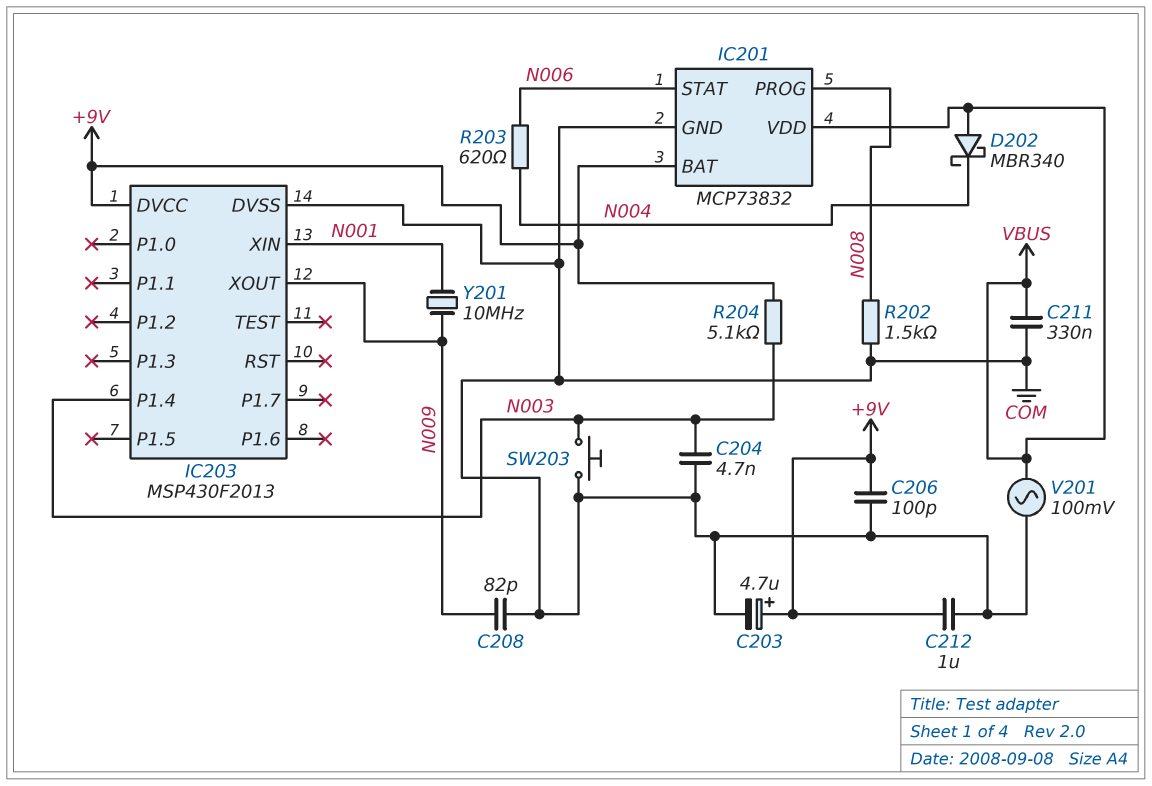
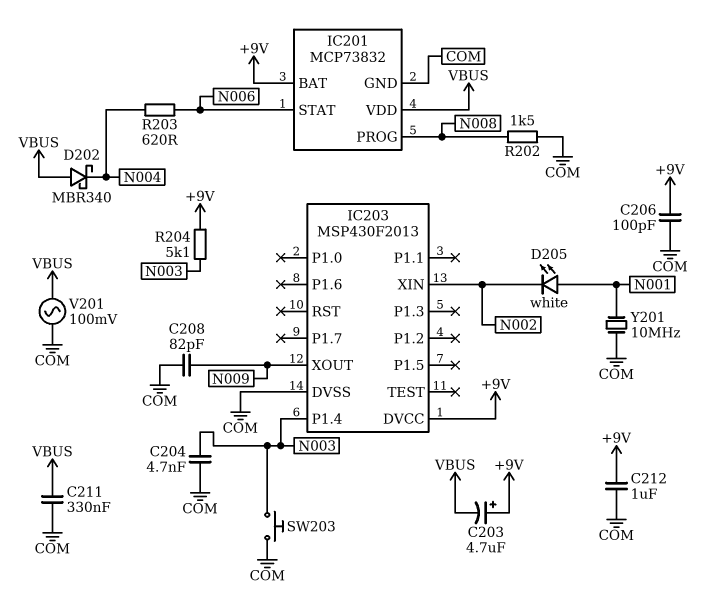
C203: 4.7uF (plus +9V, minus COM) -> 4.7uF (plus +9V, minus VBUS)
D205: none -> LED white (A N001, K N002)
IC203 pin XIN: N001 -> N002
Y201: 10MHz (N001, N009) -> 10MHz (COM, N001)

